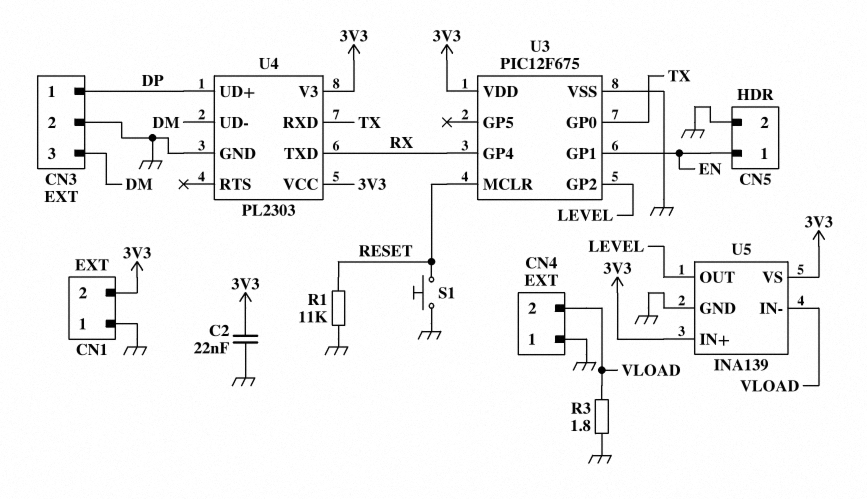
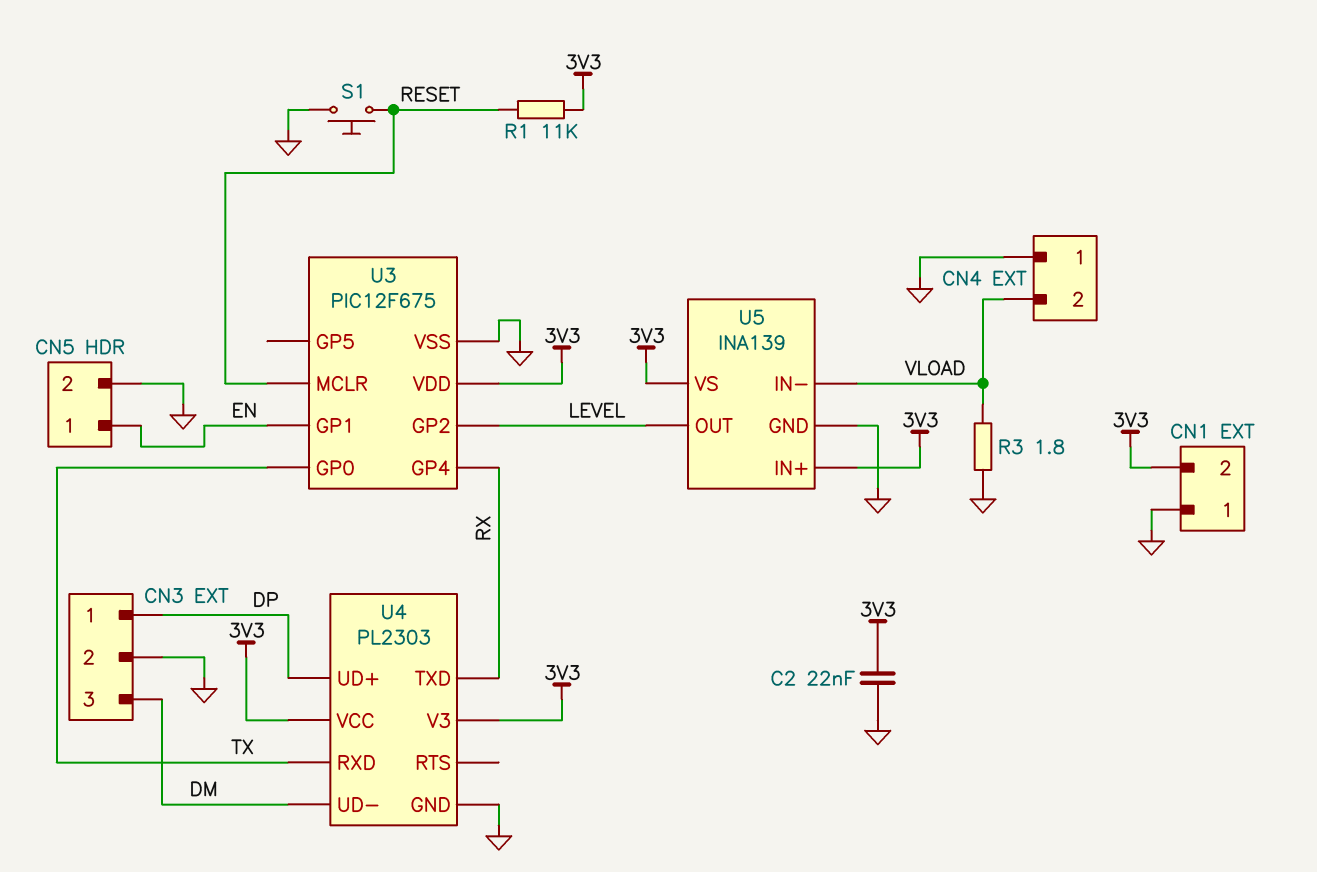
R1: 11k (GND, RESET) -> 11k (3V3, RESET)

